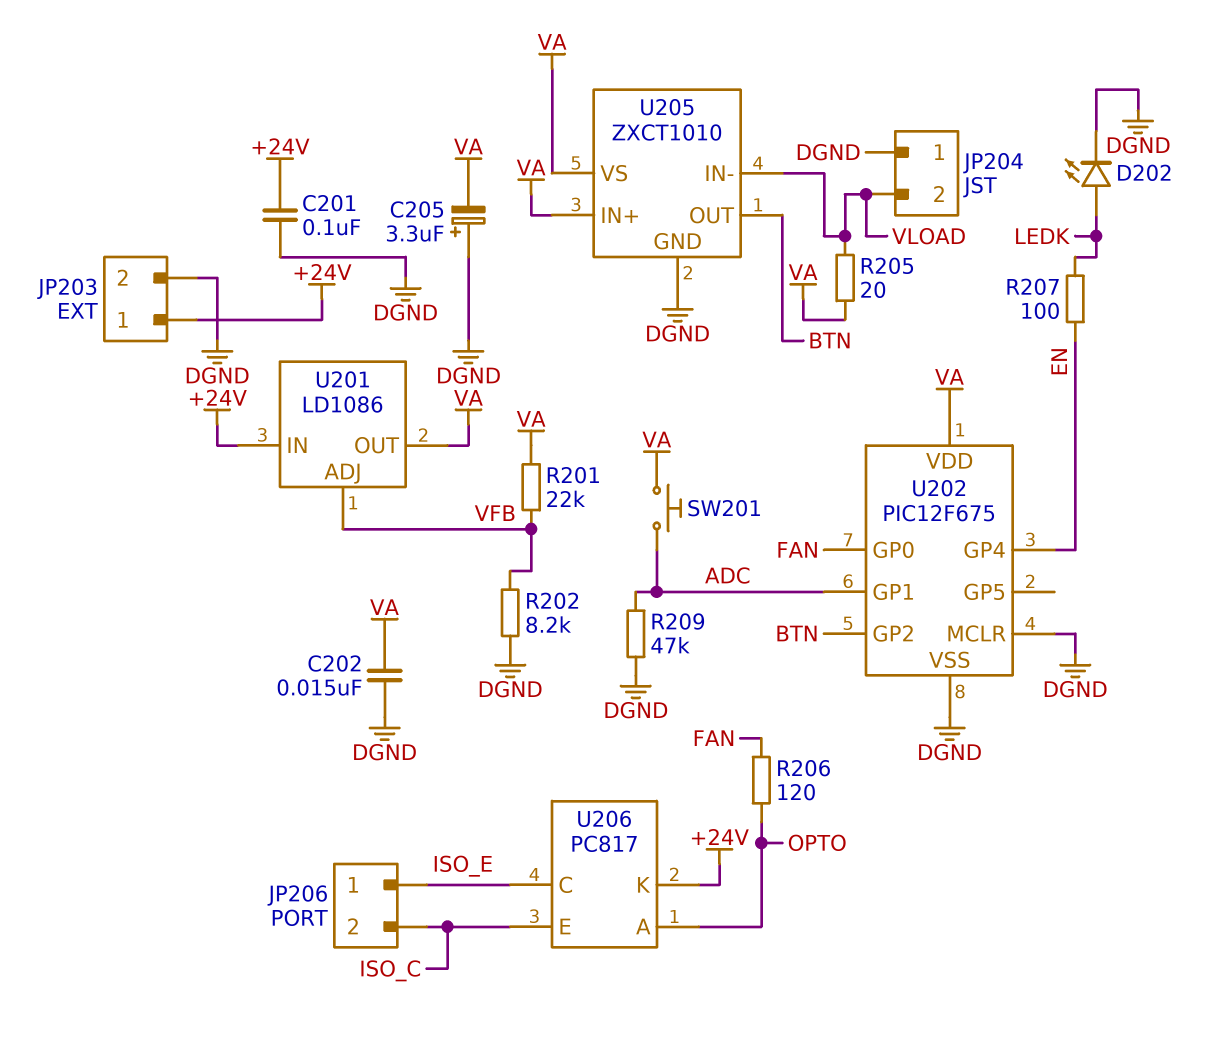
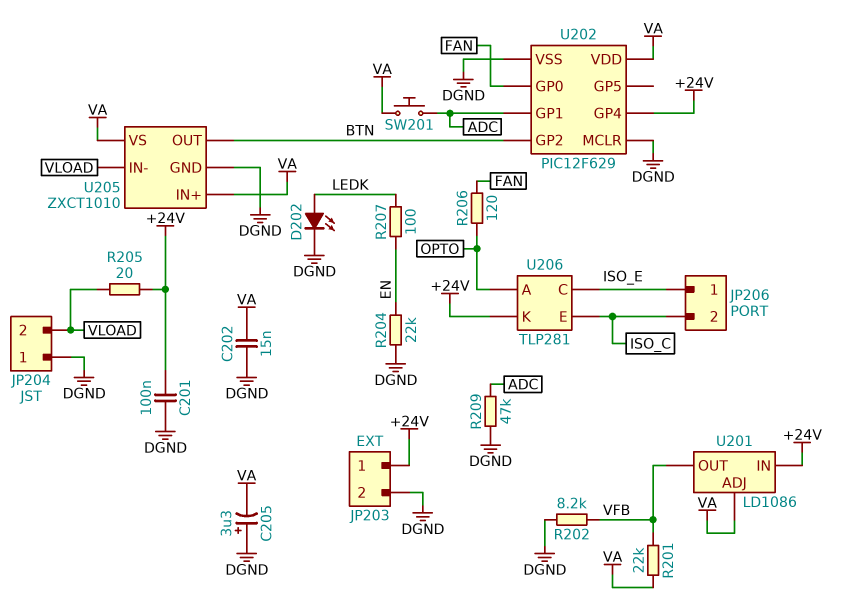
R204: none -> 22k (DGND, EN)
R205: 20 (VA, VLOAD) -> 20 (+24V, VLOAD)
U201 pin ADJ: VFB -> VA
U201 pin OUT: VA -> VFB
U202: PIC12F675 -> PIC12F629
U202 pin GP4: EN -> +24V
U206: PC817 -> TLP281

